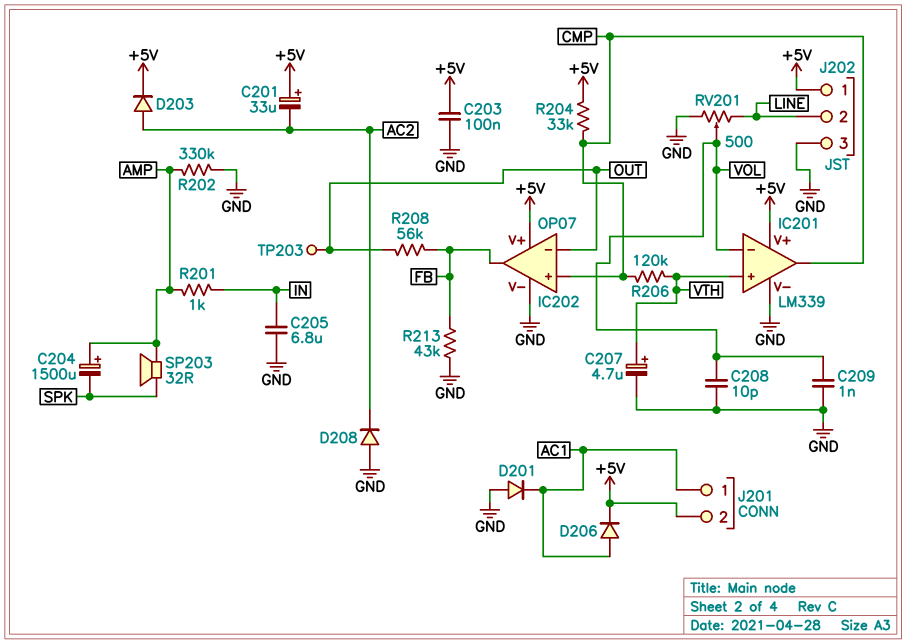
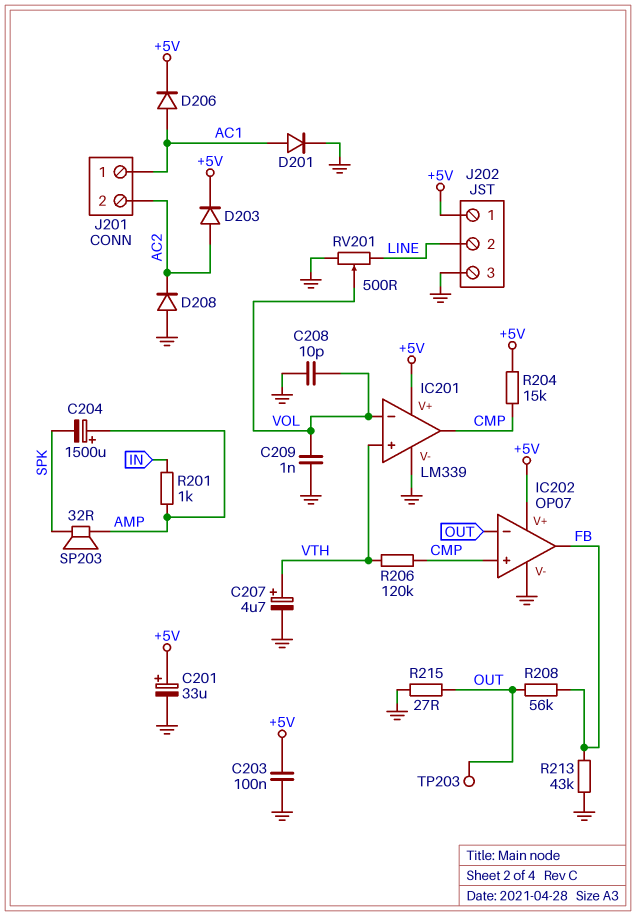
C201: 33uF (plus +5V, minus AC2) -> 33uF (plus +5V, minus GND)
C205: 6.8uF (GND, IN) -> none
D201: diode (A GND, K AC1) -> diode (A AC1, K GND)
J201 pin 2: +5V -> AC2
R202: 330k (AMP, GND) -> none
R204: 33k (+5V, CMP) -> 15k (+5V, CMP)
R215: none -> 27 (GND, OUT)

